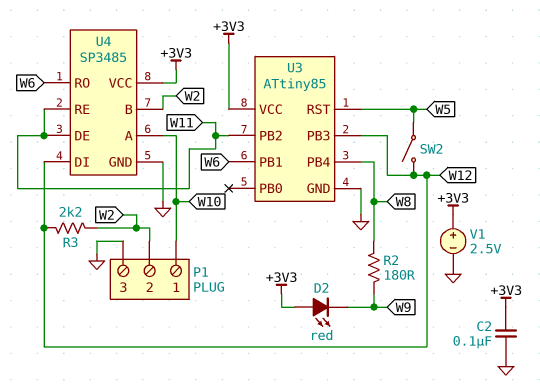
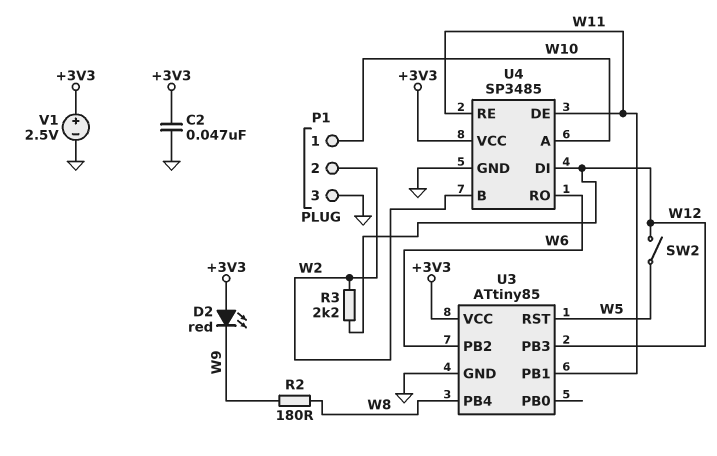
C2: 100nF (+3V3, GND) -> 47nF (+3V3, GND)
U3 pin PB1: W6 -> W11
U3 pin PB2: W11 -> W6

